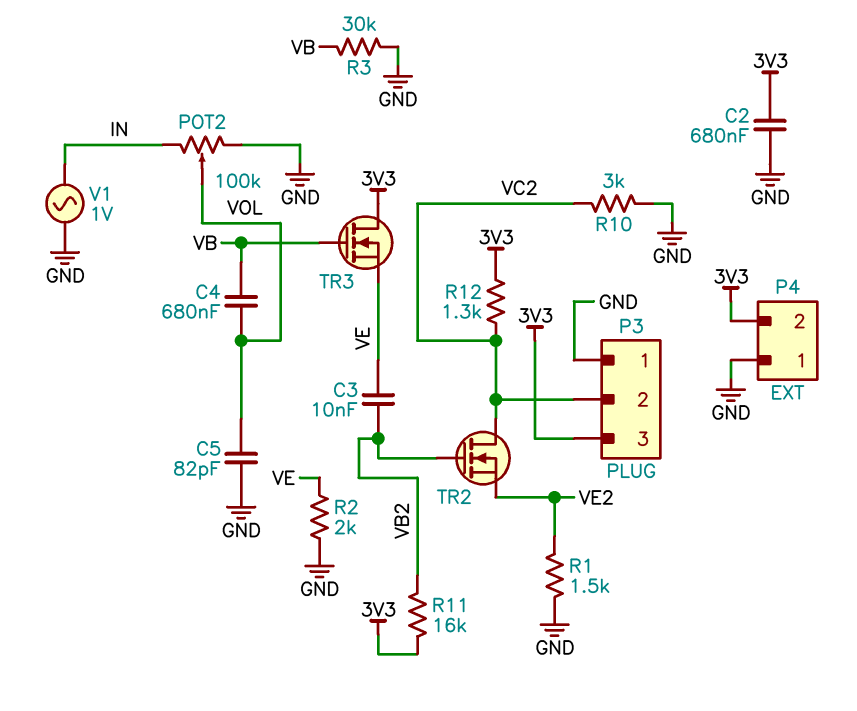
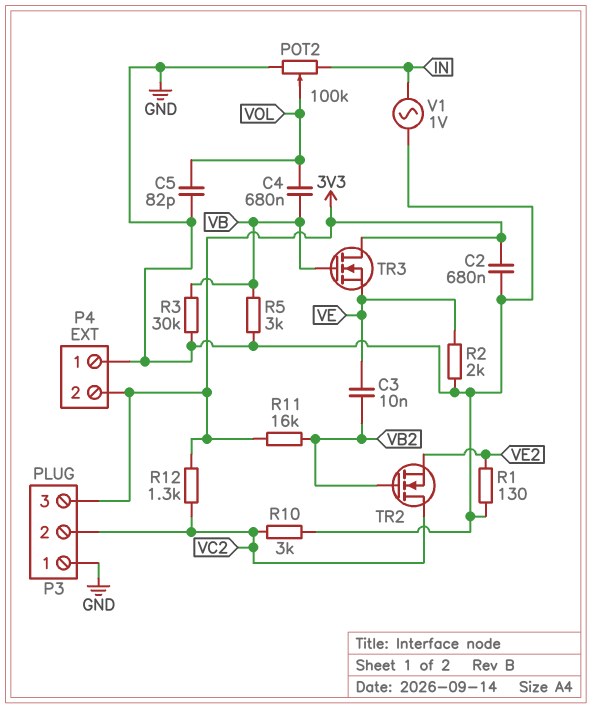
R1: 1.5k (GND, VE2) -> 130 (GND, VE2)
R5: none -> 3k (GND, VB)

